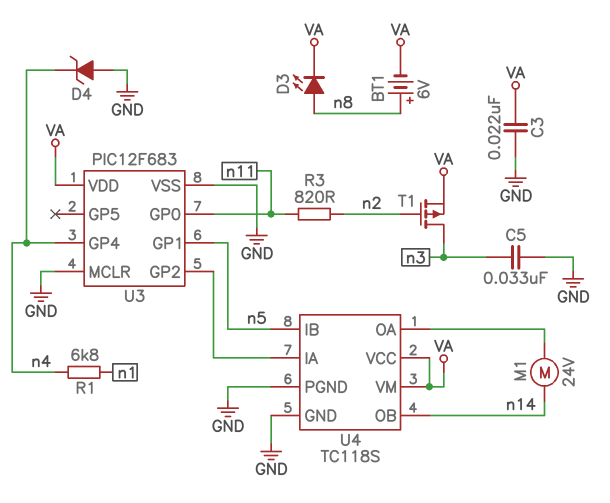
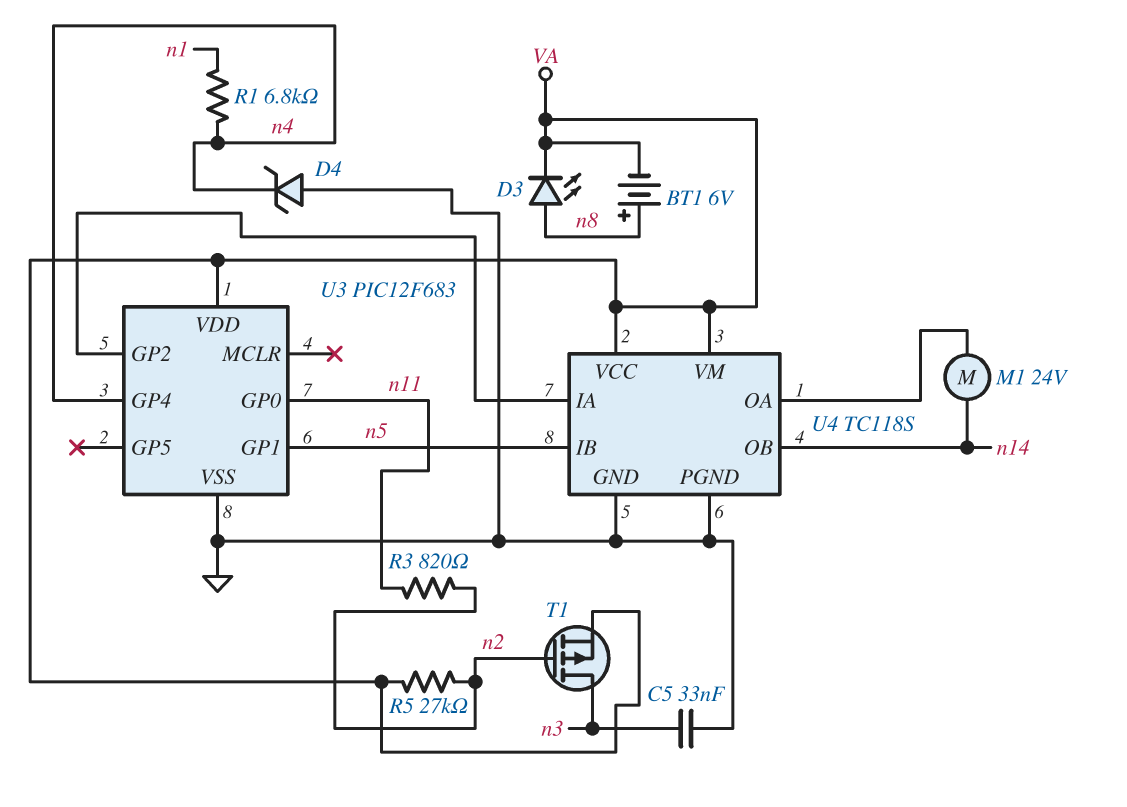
C3: 22nF (GND, VA) -> none
R5: none -> 27k (VA, n2)
U3 pin MCLR: GND -> none

